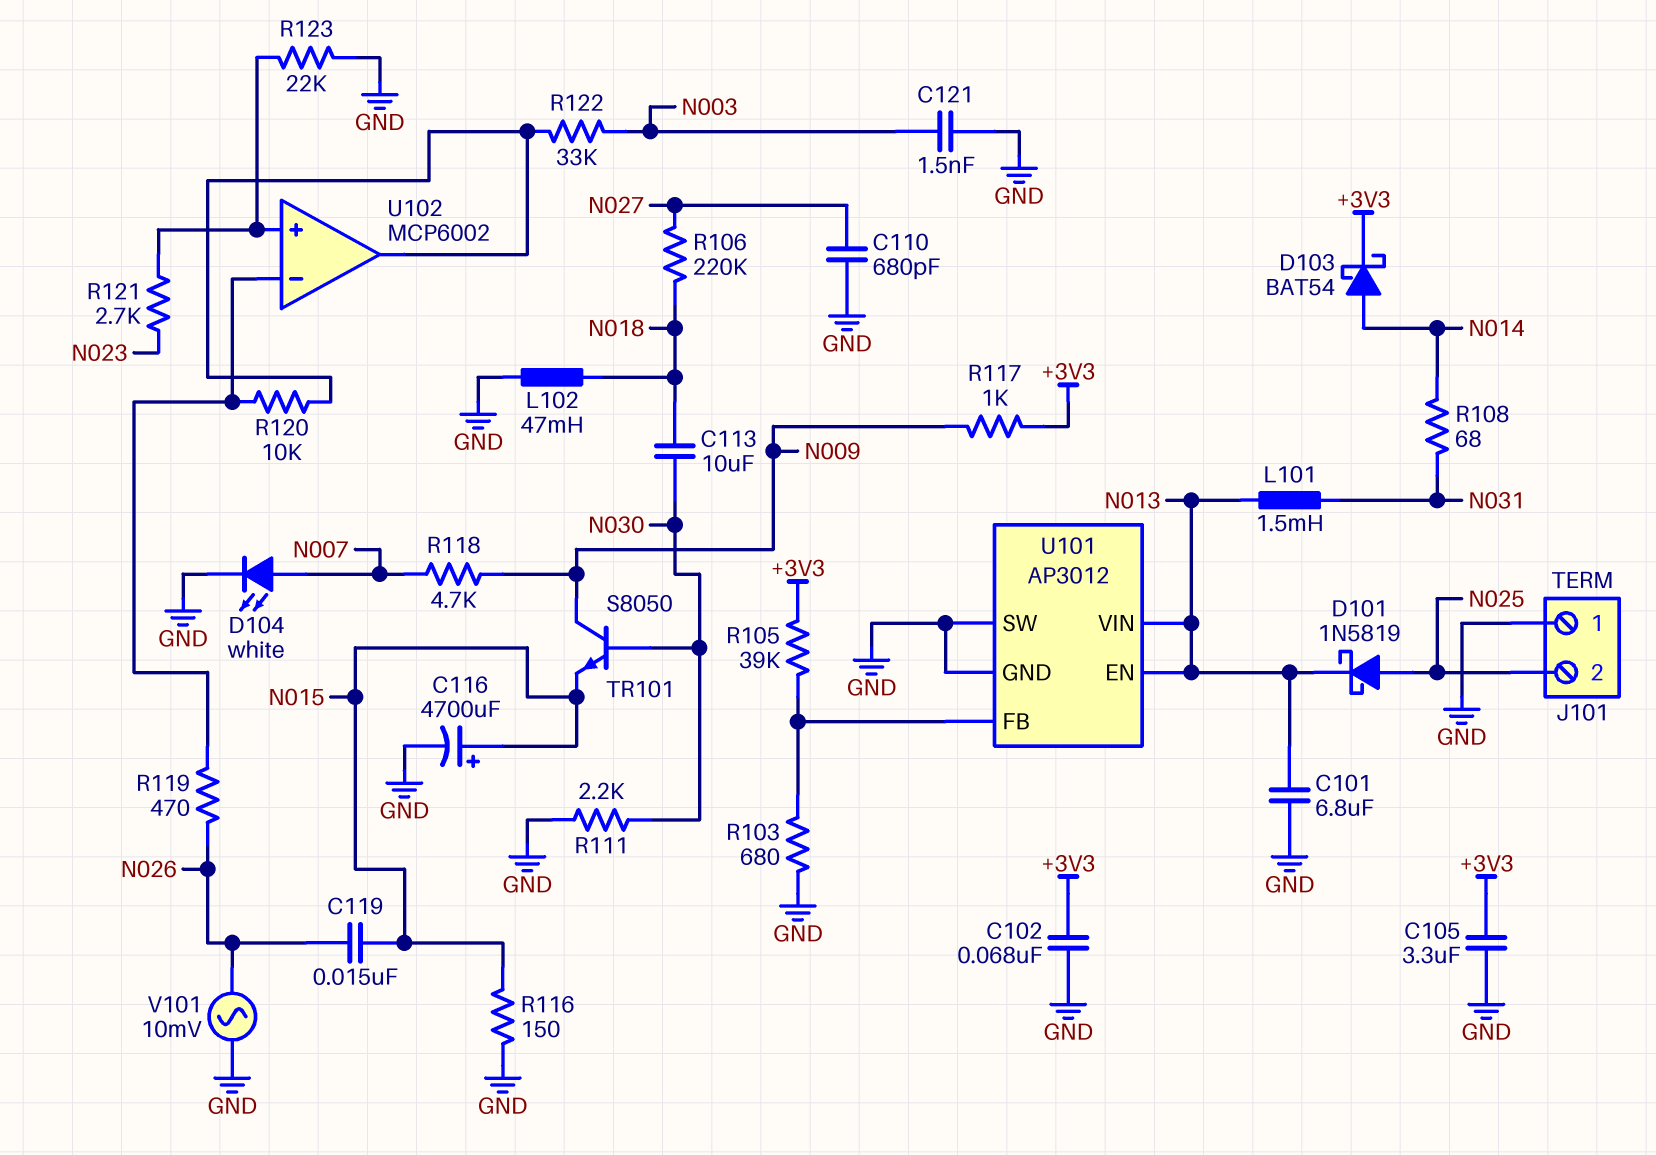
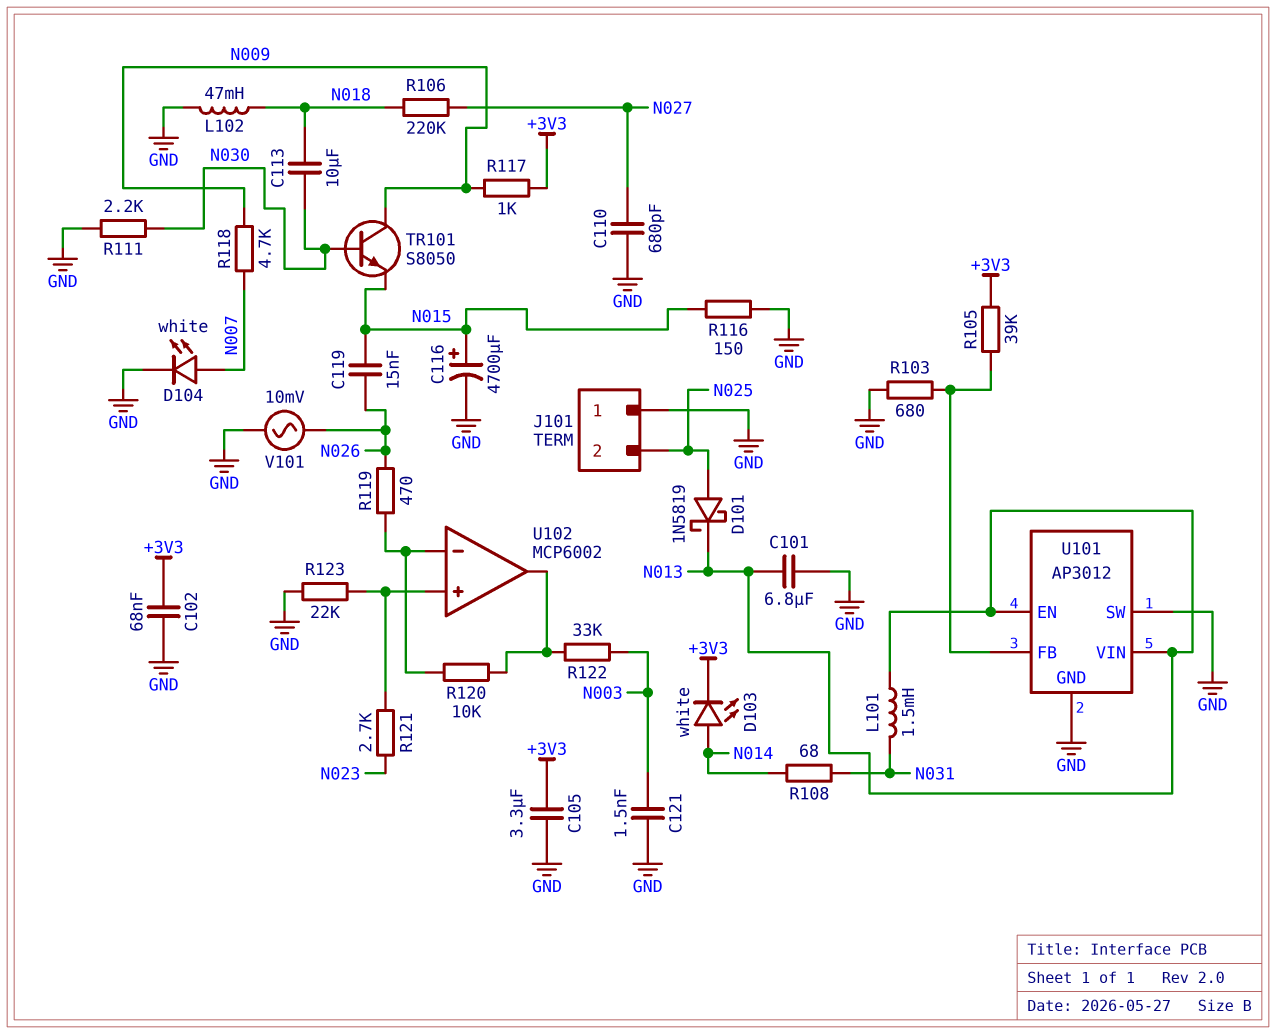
D103: schottky BAT54 (A N014, K +3V3) -> LED white (A N014, K +3V3)

